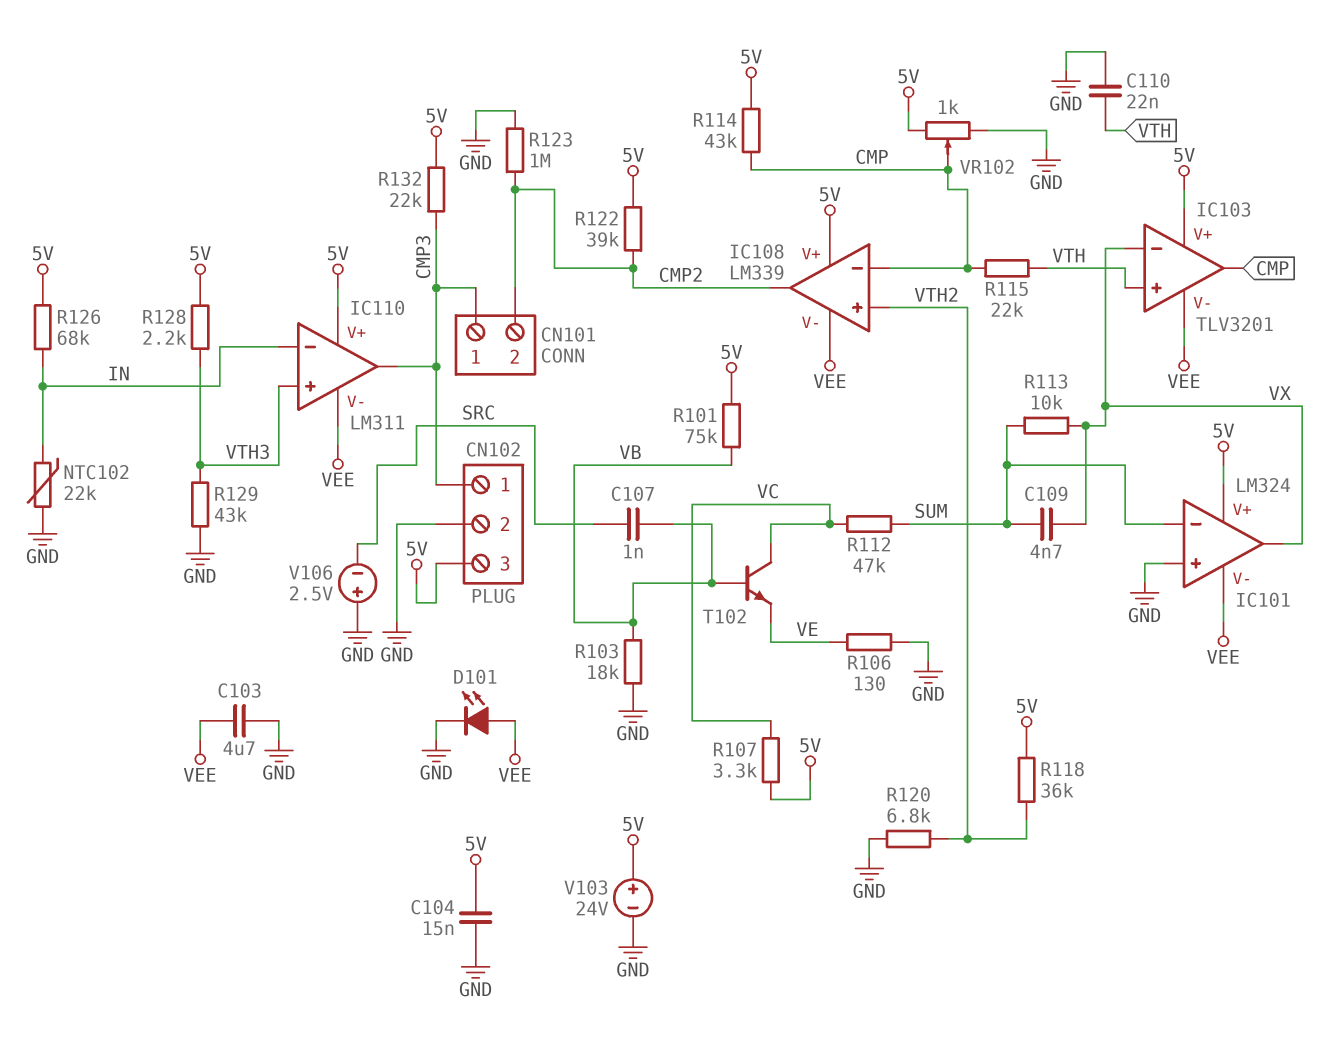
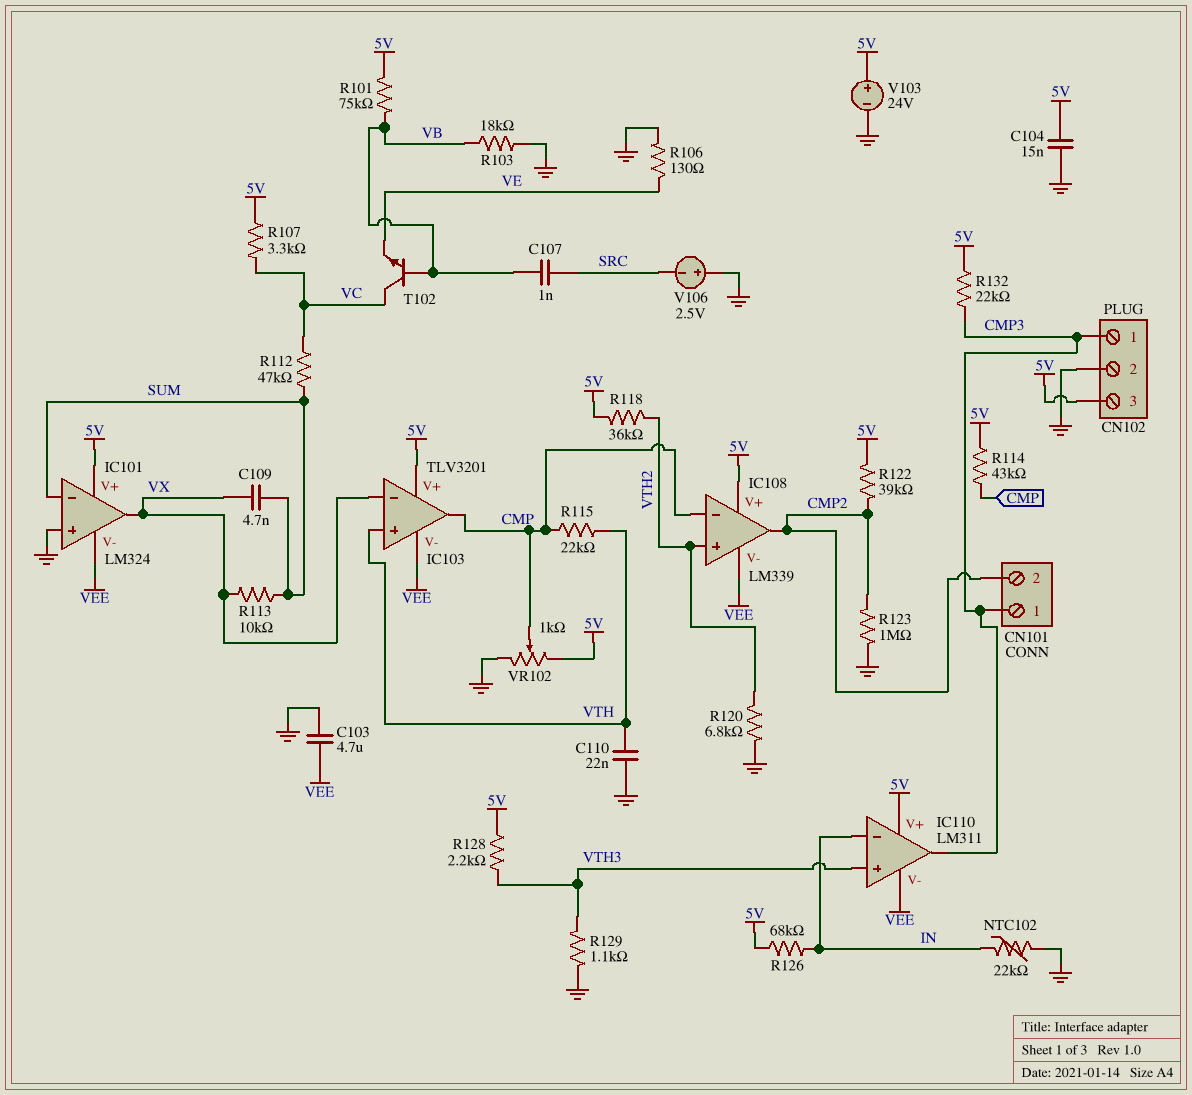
D101: LED (A VEE, K GND) -> none
R129: 43k (GND, VTH3) -> 1.1k (GND, VTH3)

